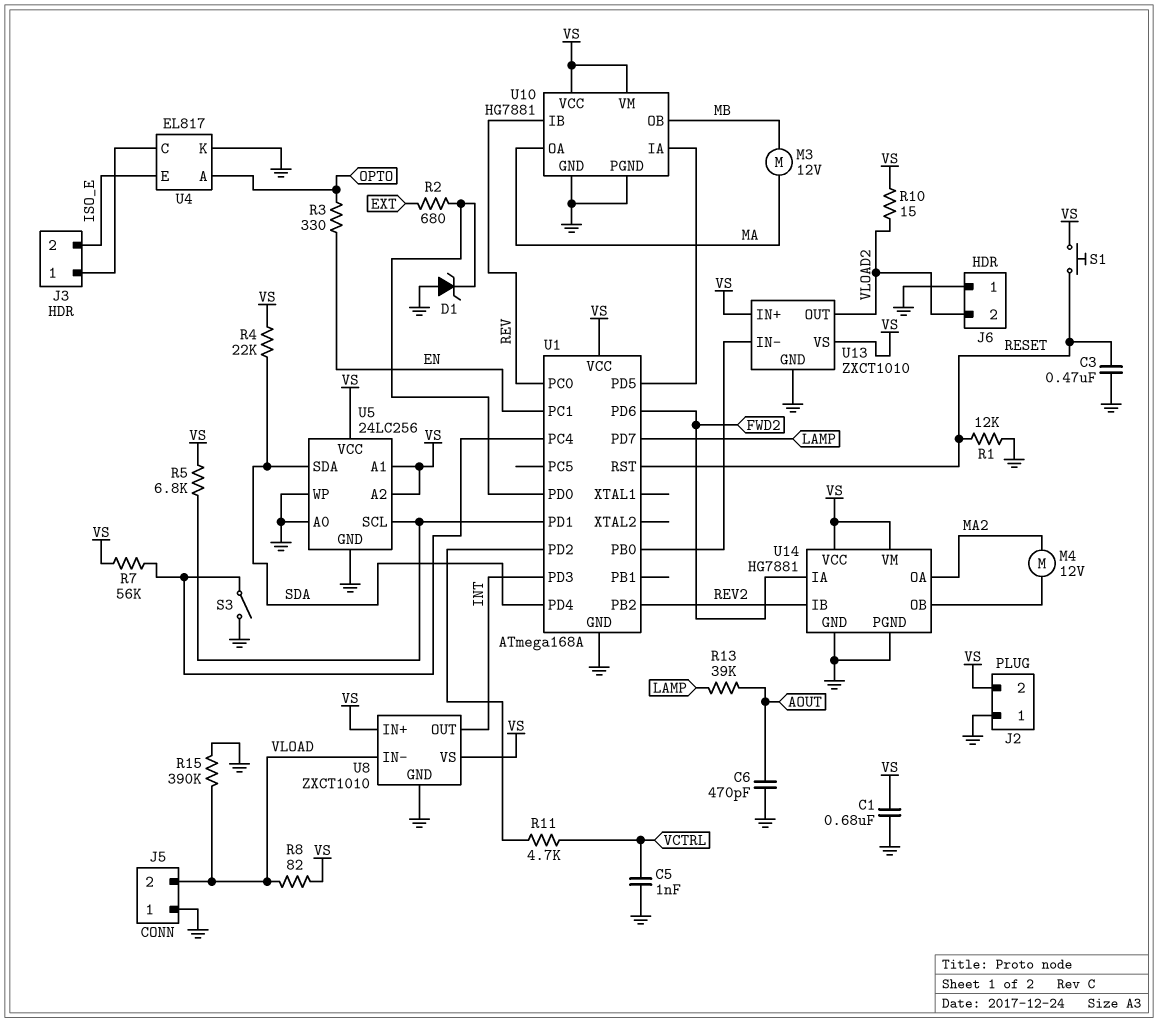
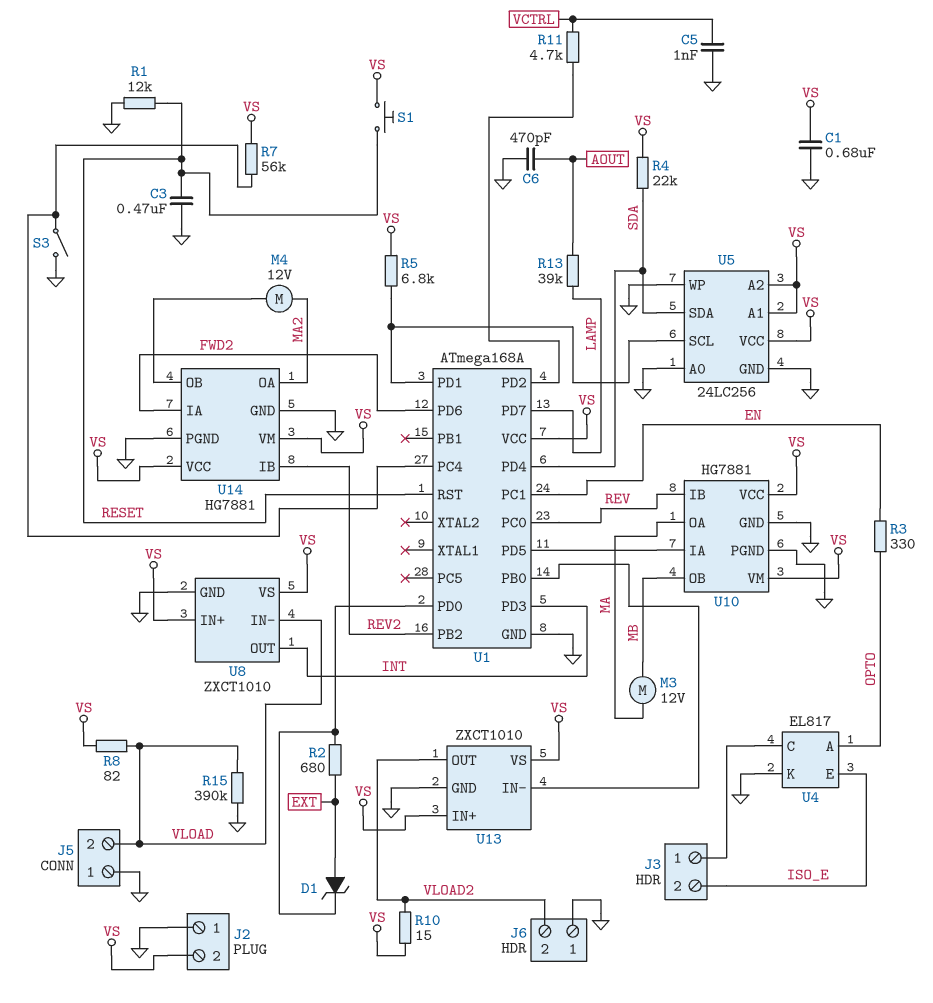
D1: zener (A GND, K U1/PD0) -> zener (A EXT, K U1/PD0)

